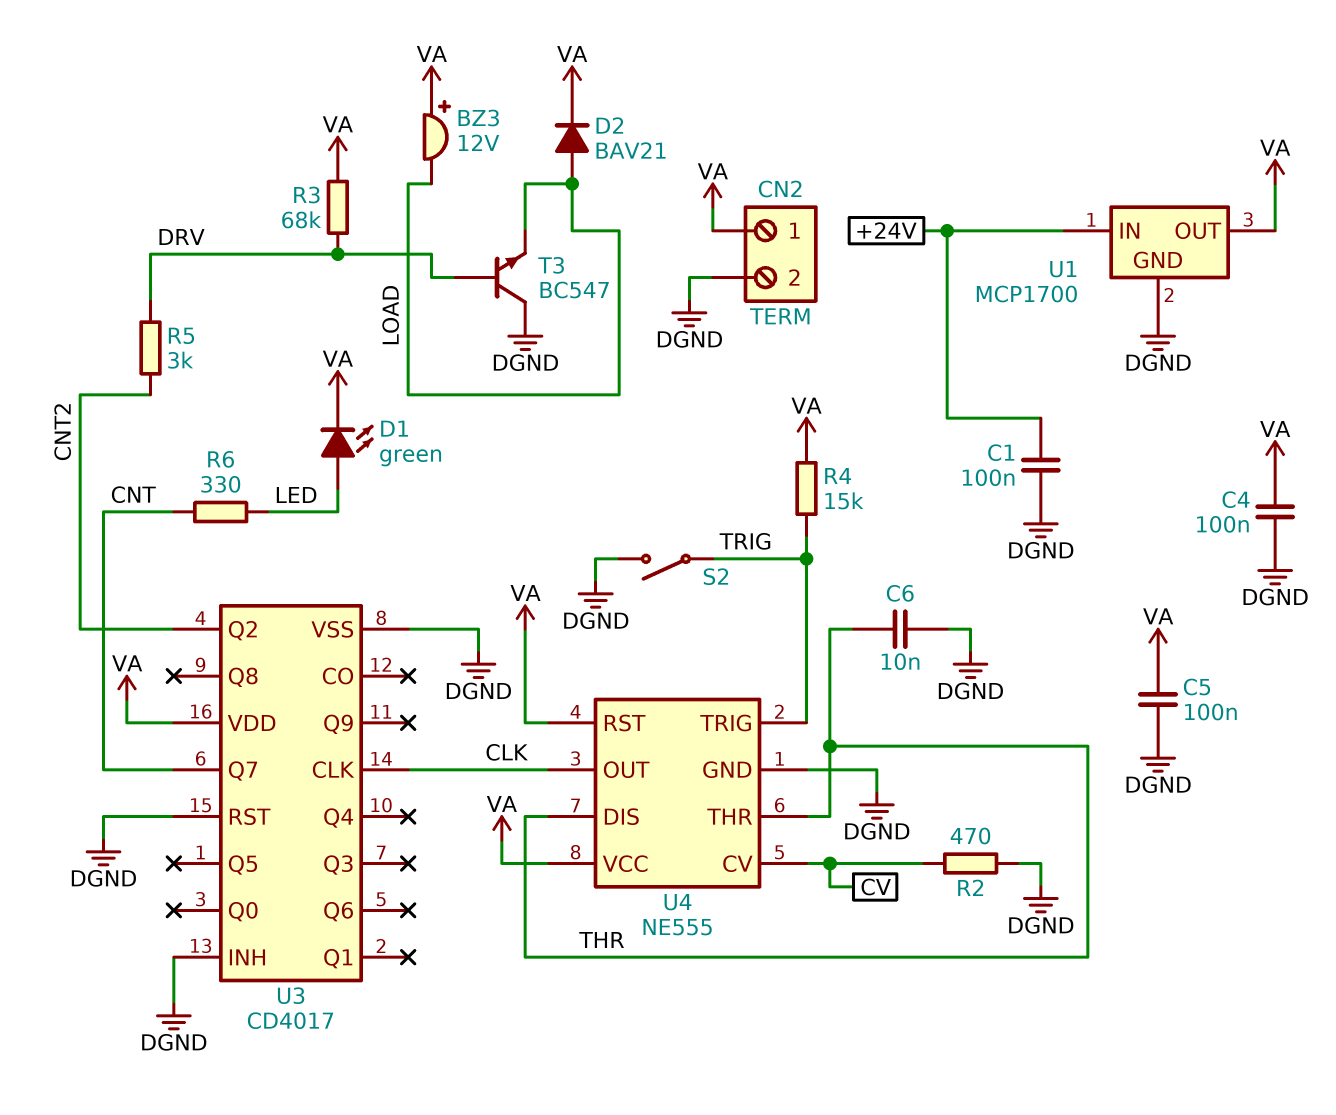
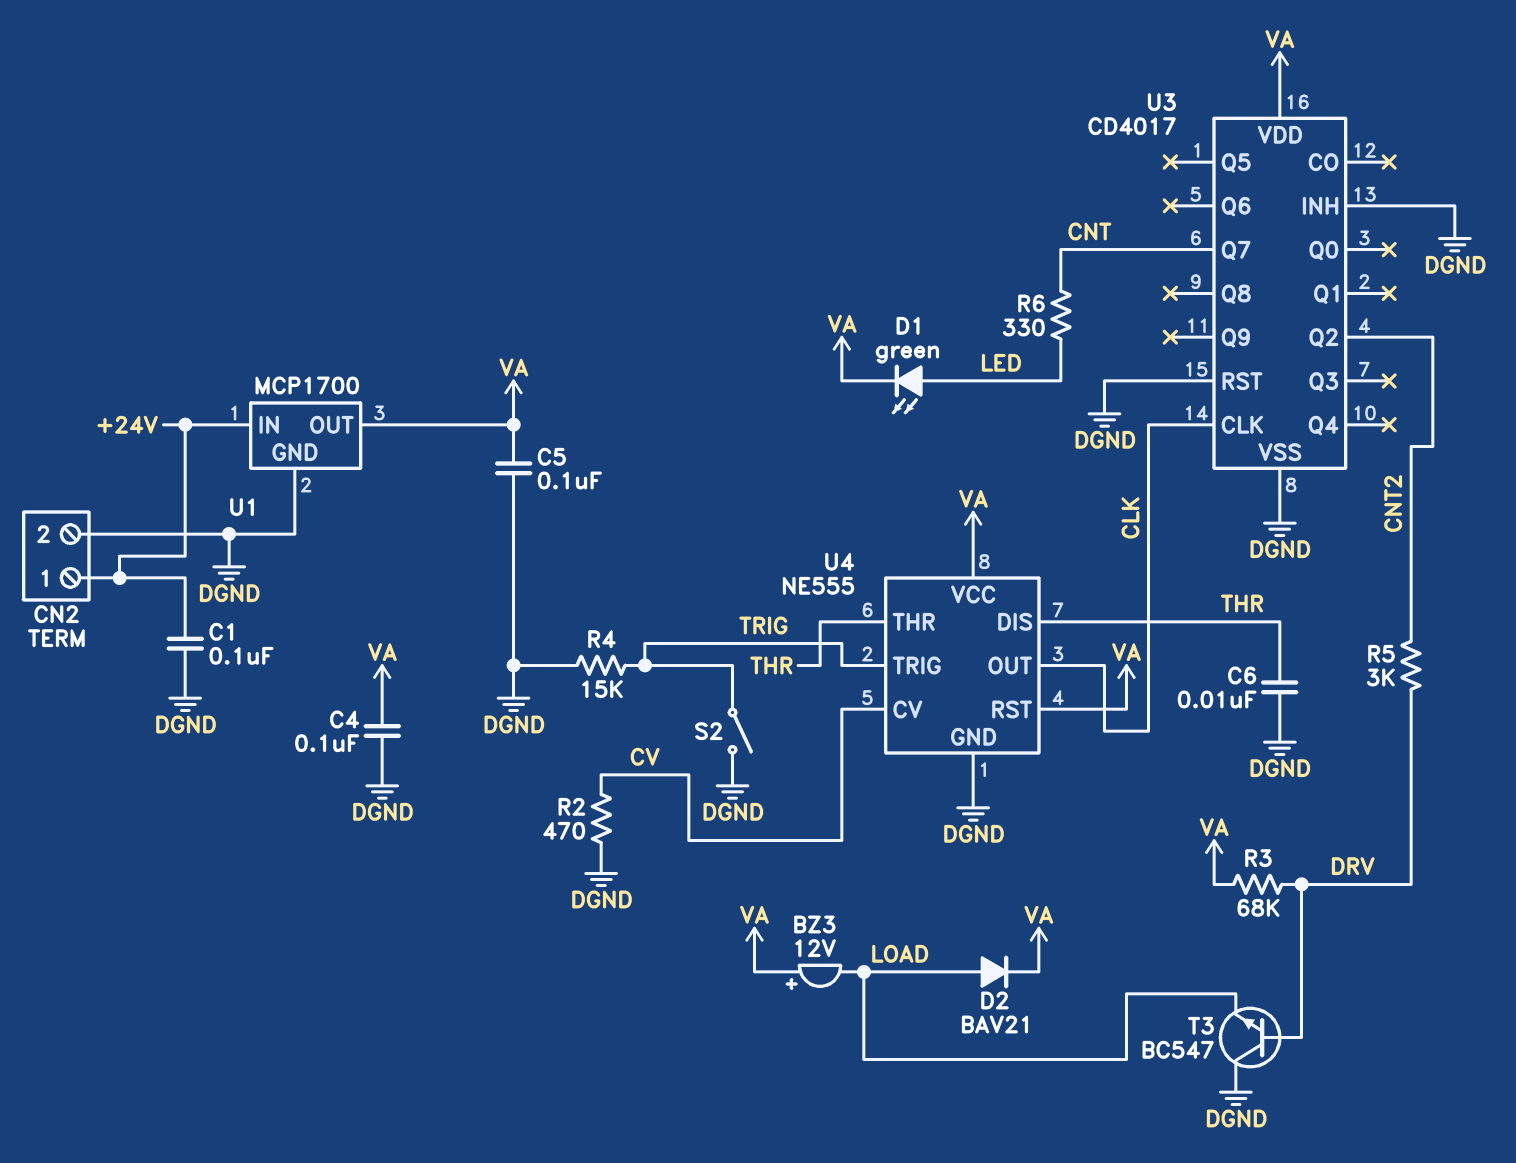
CN2 pin 1: VA -> +24V
R4: 15k (TRIG, VA) -> 15k (DGND, TRIG)

